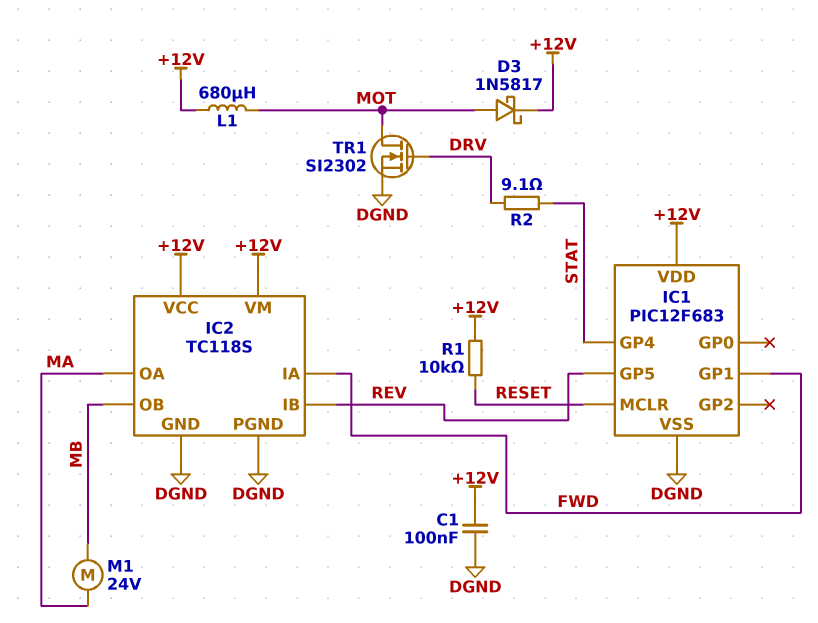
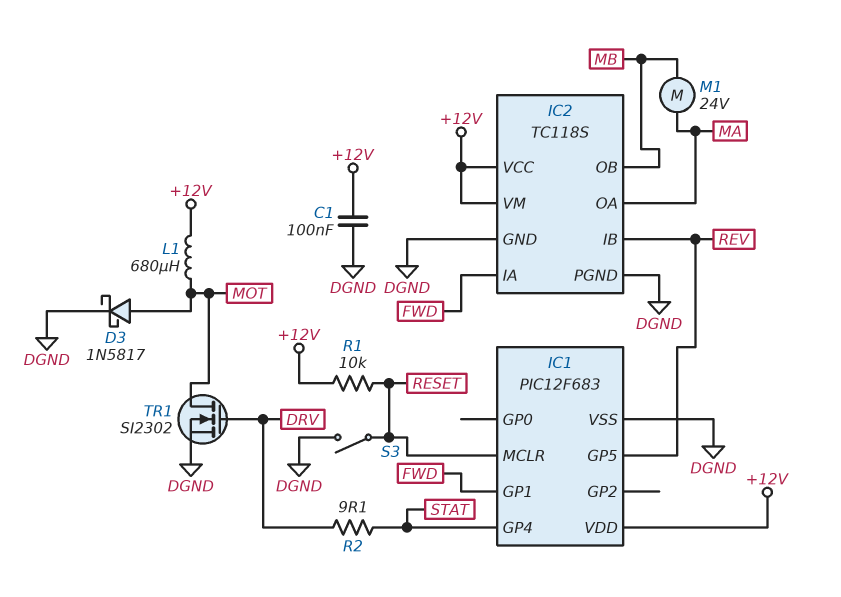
D3: schottky 1N5817 (A MOT, K +12V) -> schottky 1N5817 (A MOT, K DGND)
S3: none -> switch (DGND, RESET)

